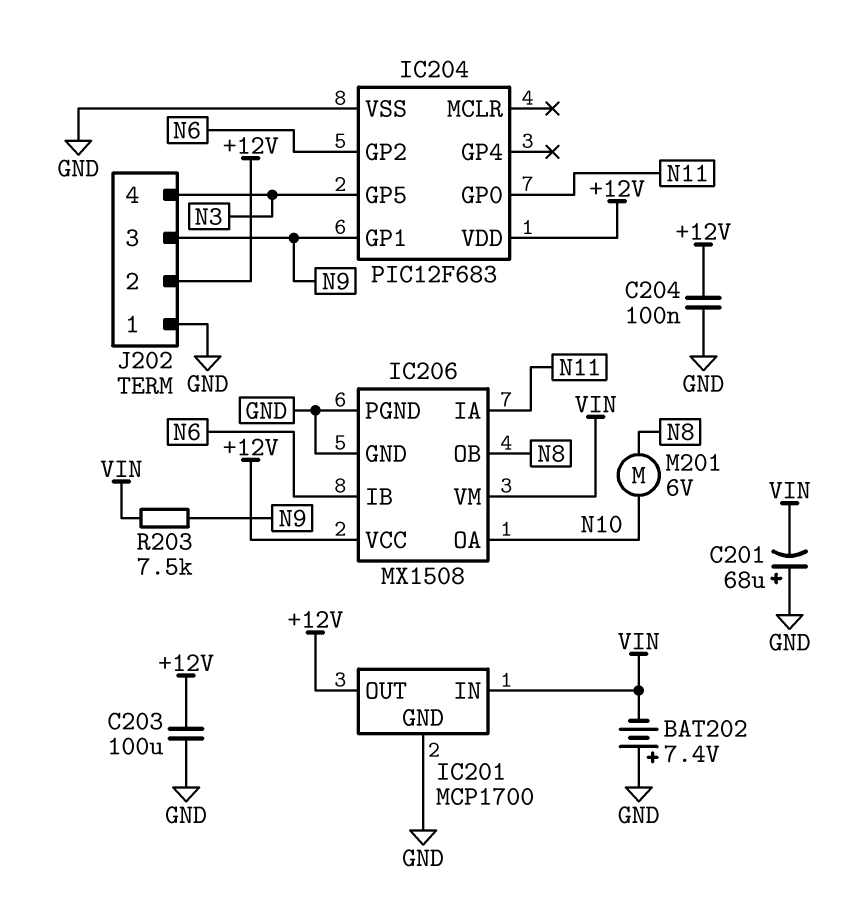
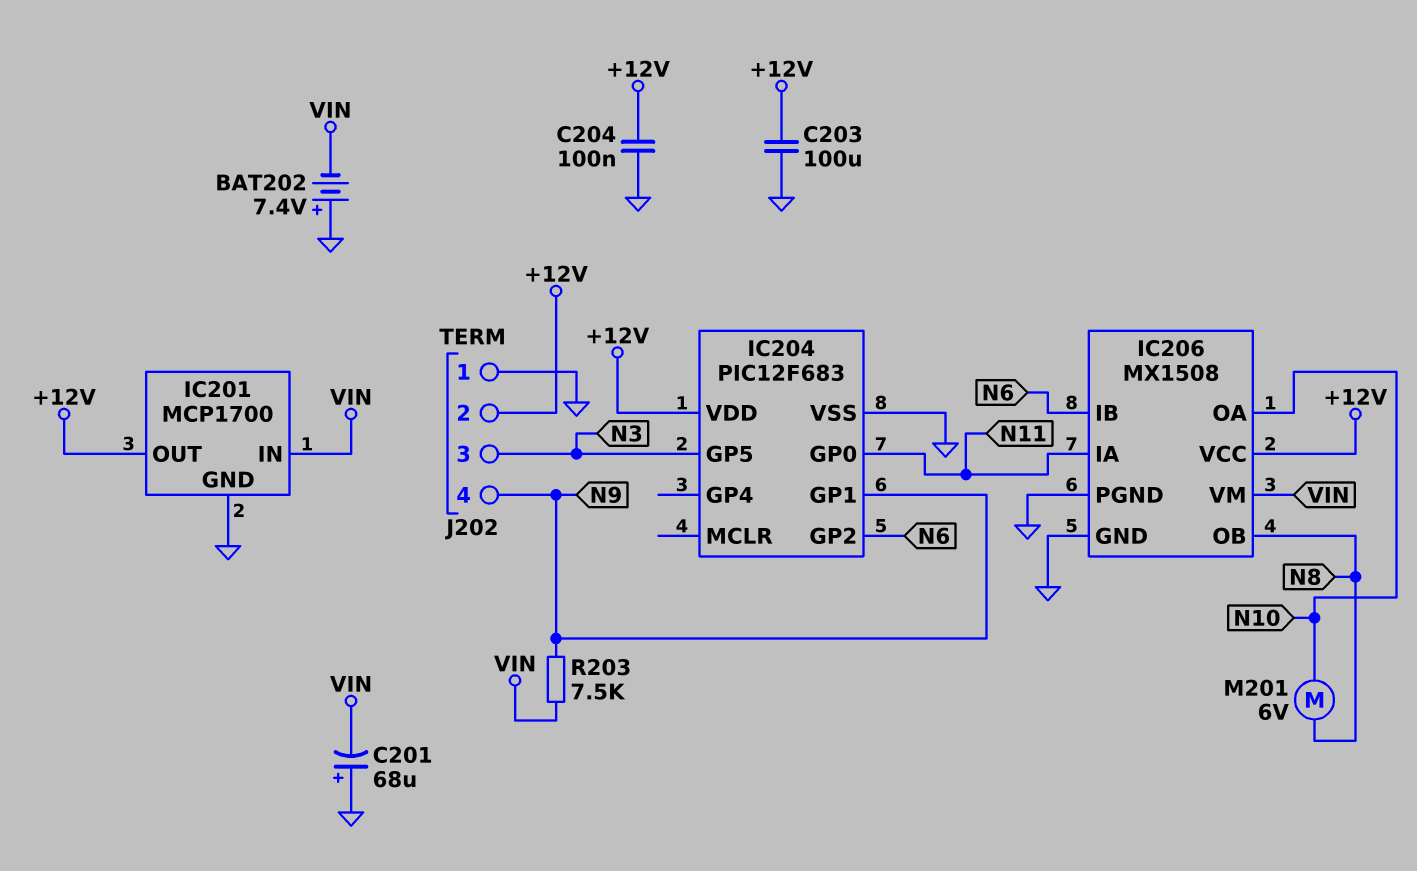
J202 pin 3: N9 -> N3
J202 pin 4: N3 -> N9

